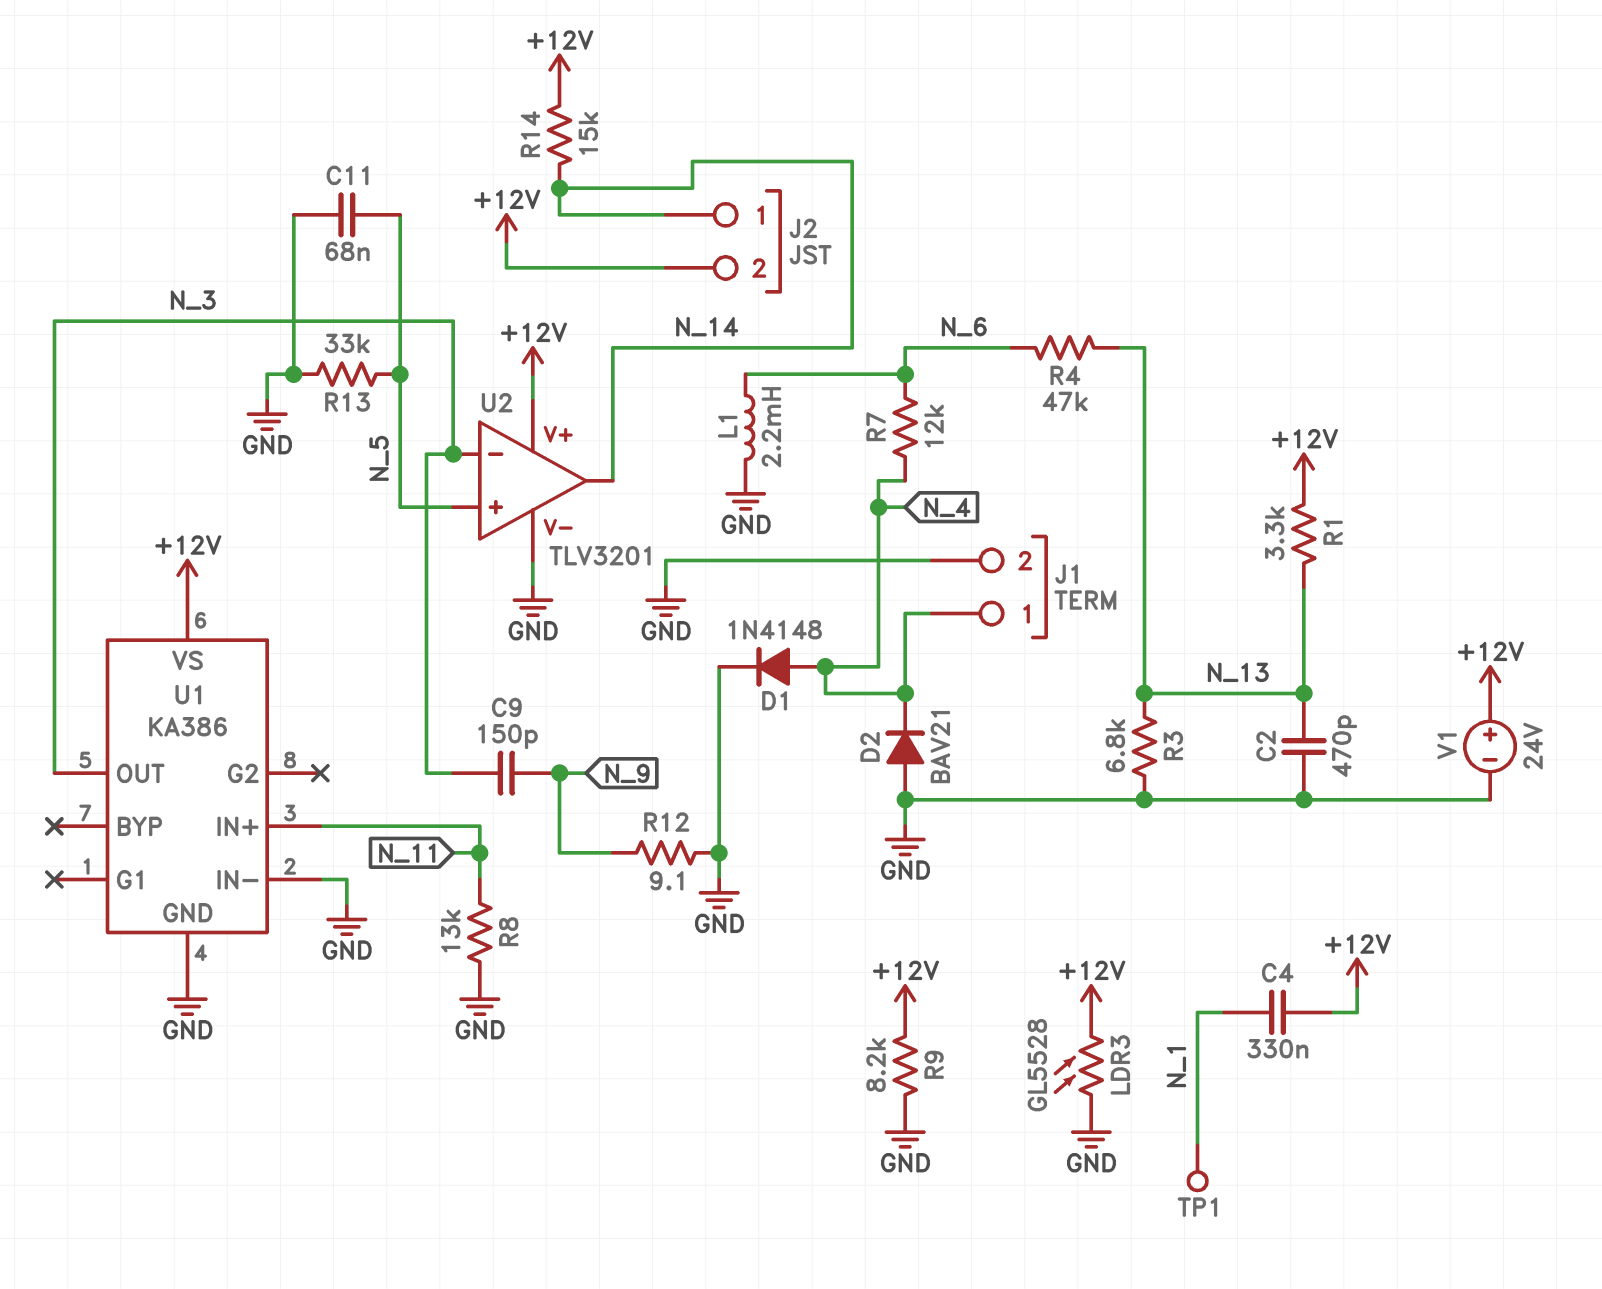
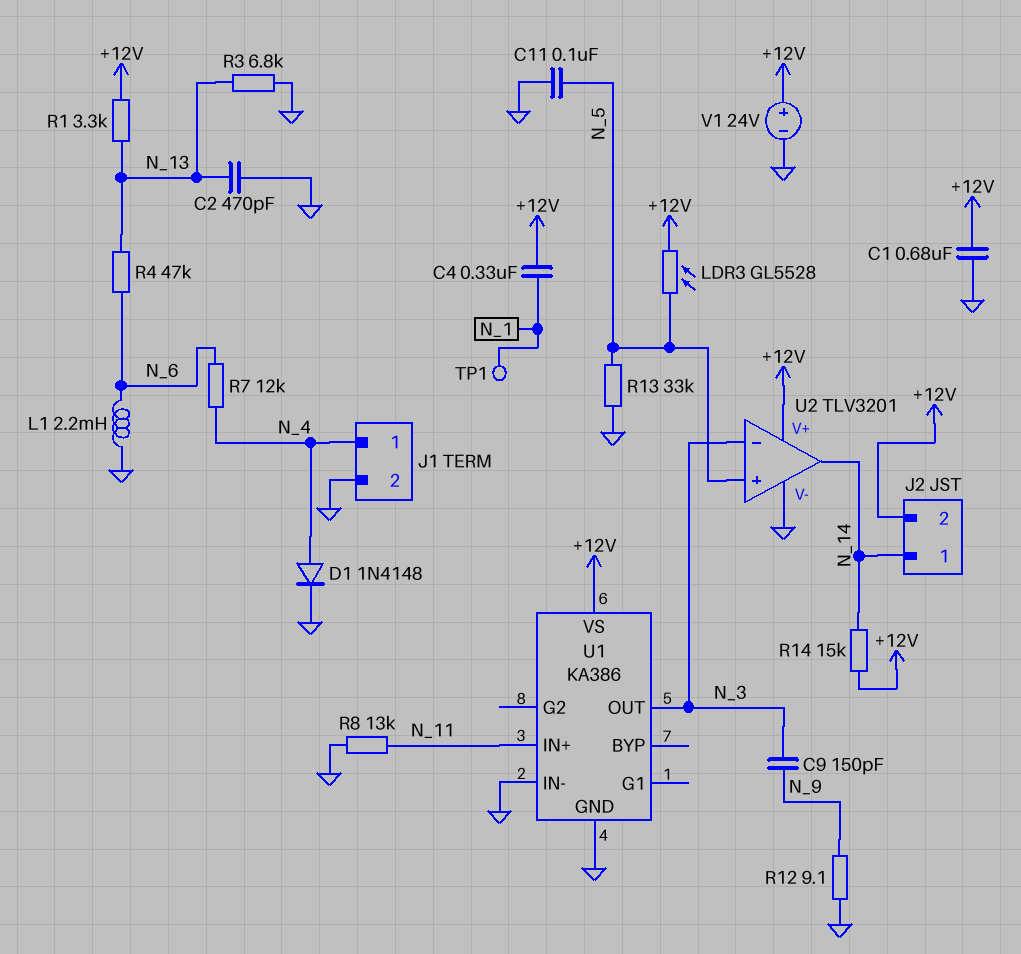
C1: none -> 680nF (+12V, GND)
C11: 68nF (GND, N_5) -> 100nF (GND, N_5)
D2: diode BAV21 (A GND, K N_4) -> none
LDR3: GL5528 (+12V, GND) -> GL5528 (+12V, N_5)
R9: 8.2k (+12V, GND) -> none

